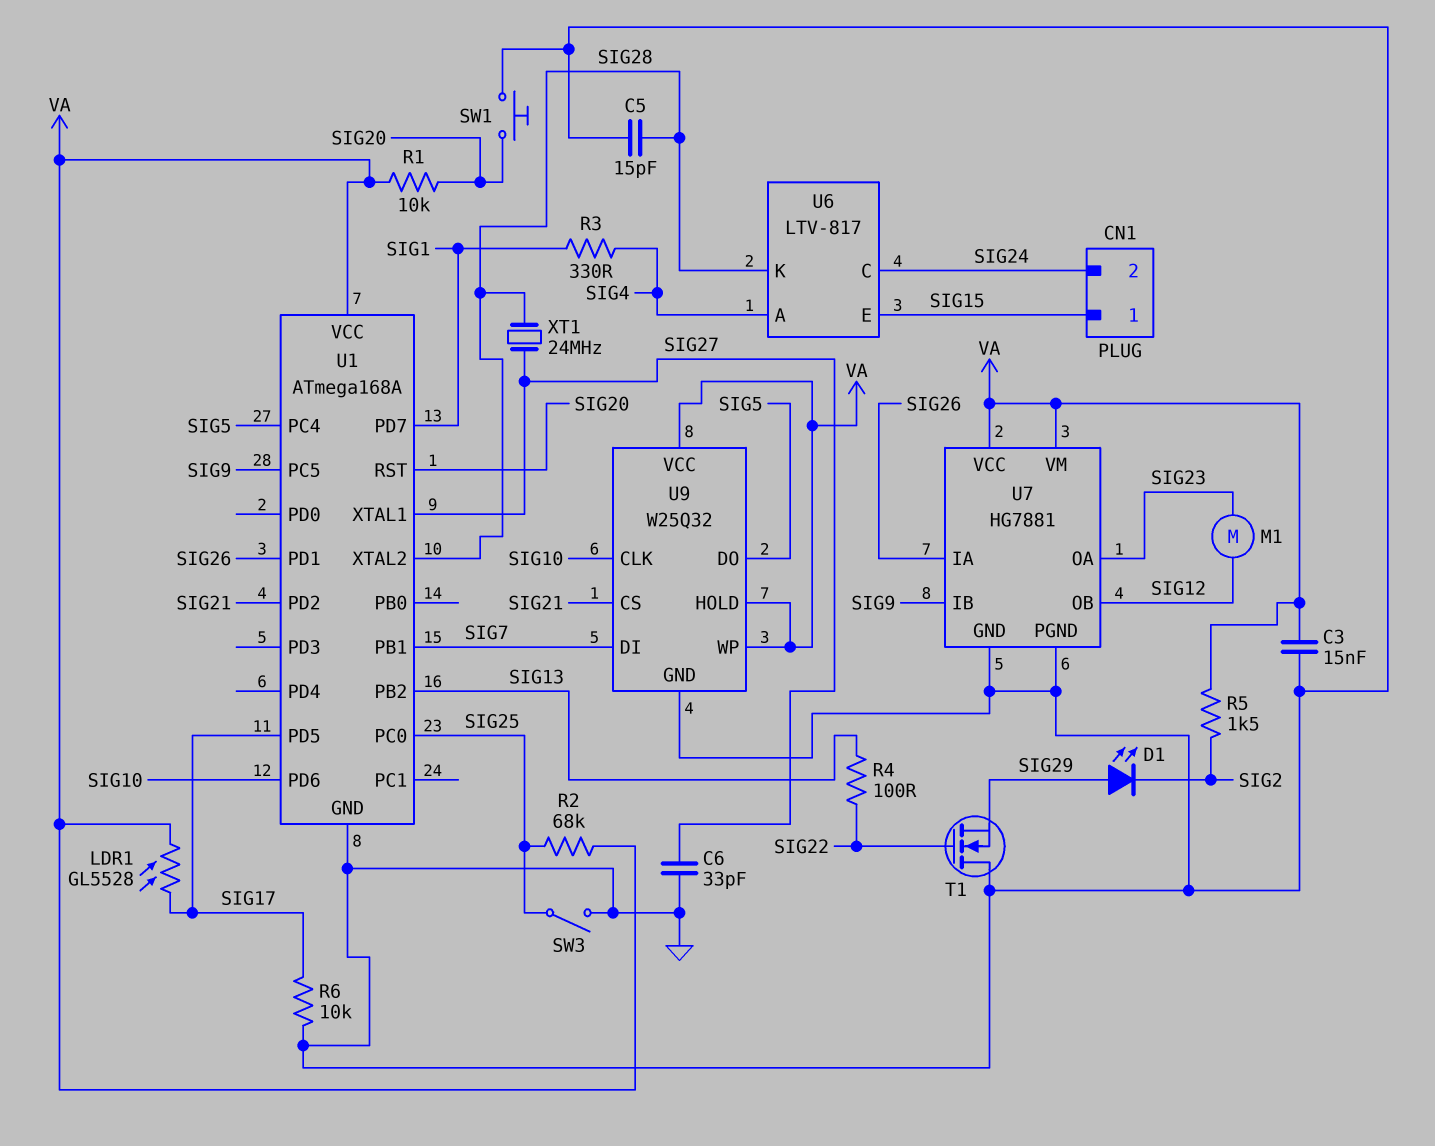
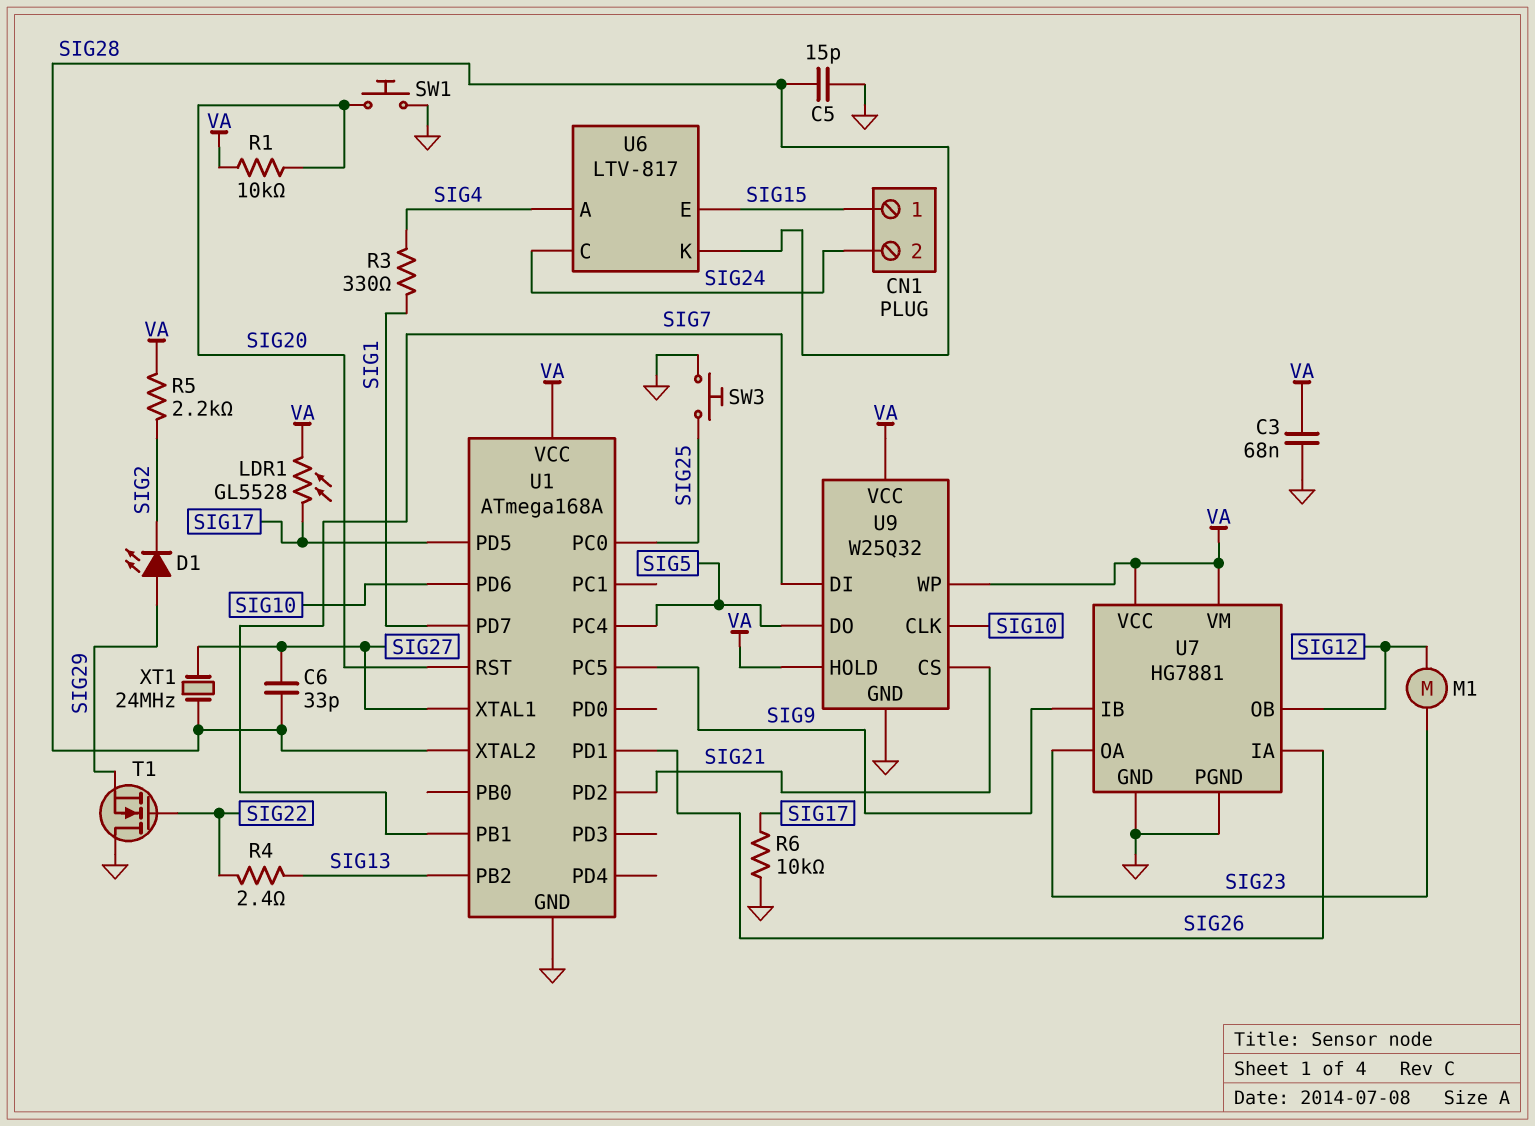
C3: 15nF (GND, VA) -> 68nF (GND, VA)
C6: 33pF (GND, SIG27) -> 33pF (SIG27, SIG28)
R2: 68k (SIG25, VA) -> none
R4: 100 (SIG13, SIG22) -> 2.4 (SIG13, SIG22)
R5: 1.5k (SIG2, VA) -> 2.2k (SIG2, VA)
SW3: switch (GND, SIG25) -> button (GND, SIG25)

